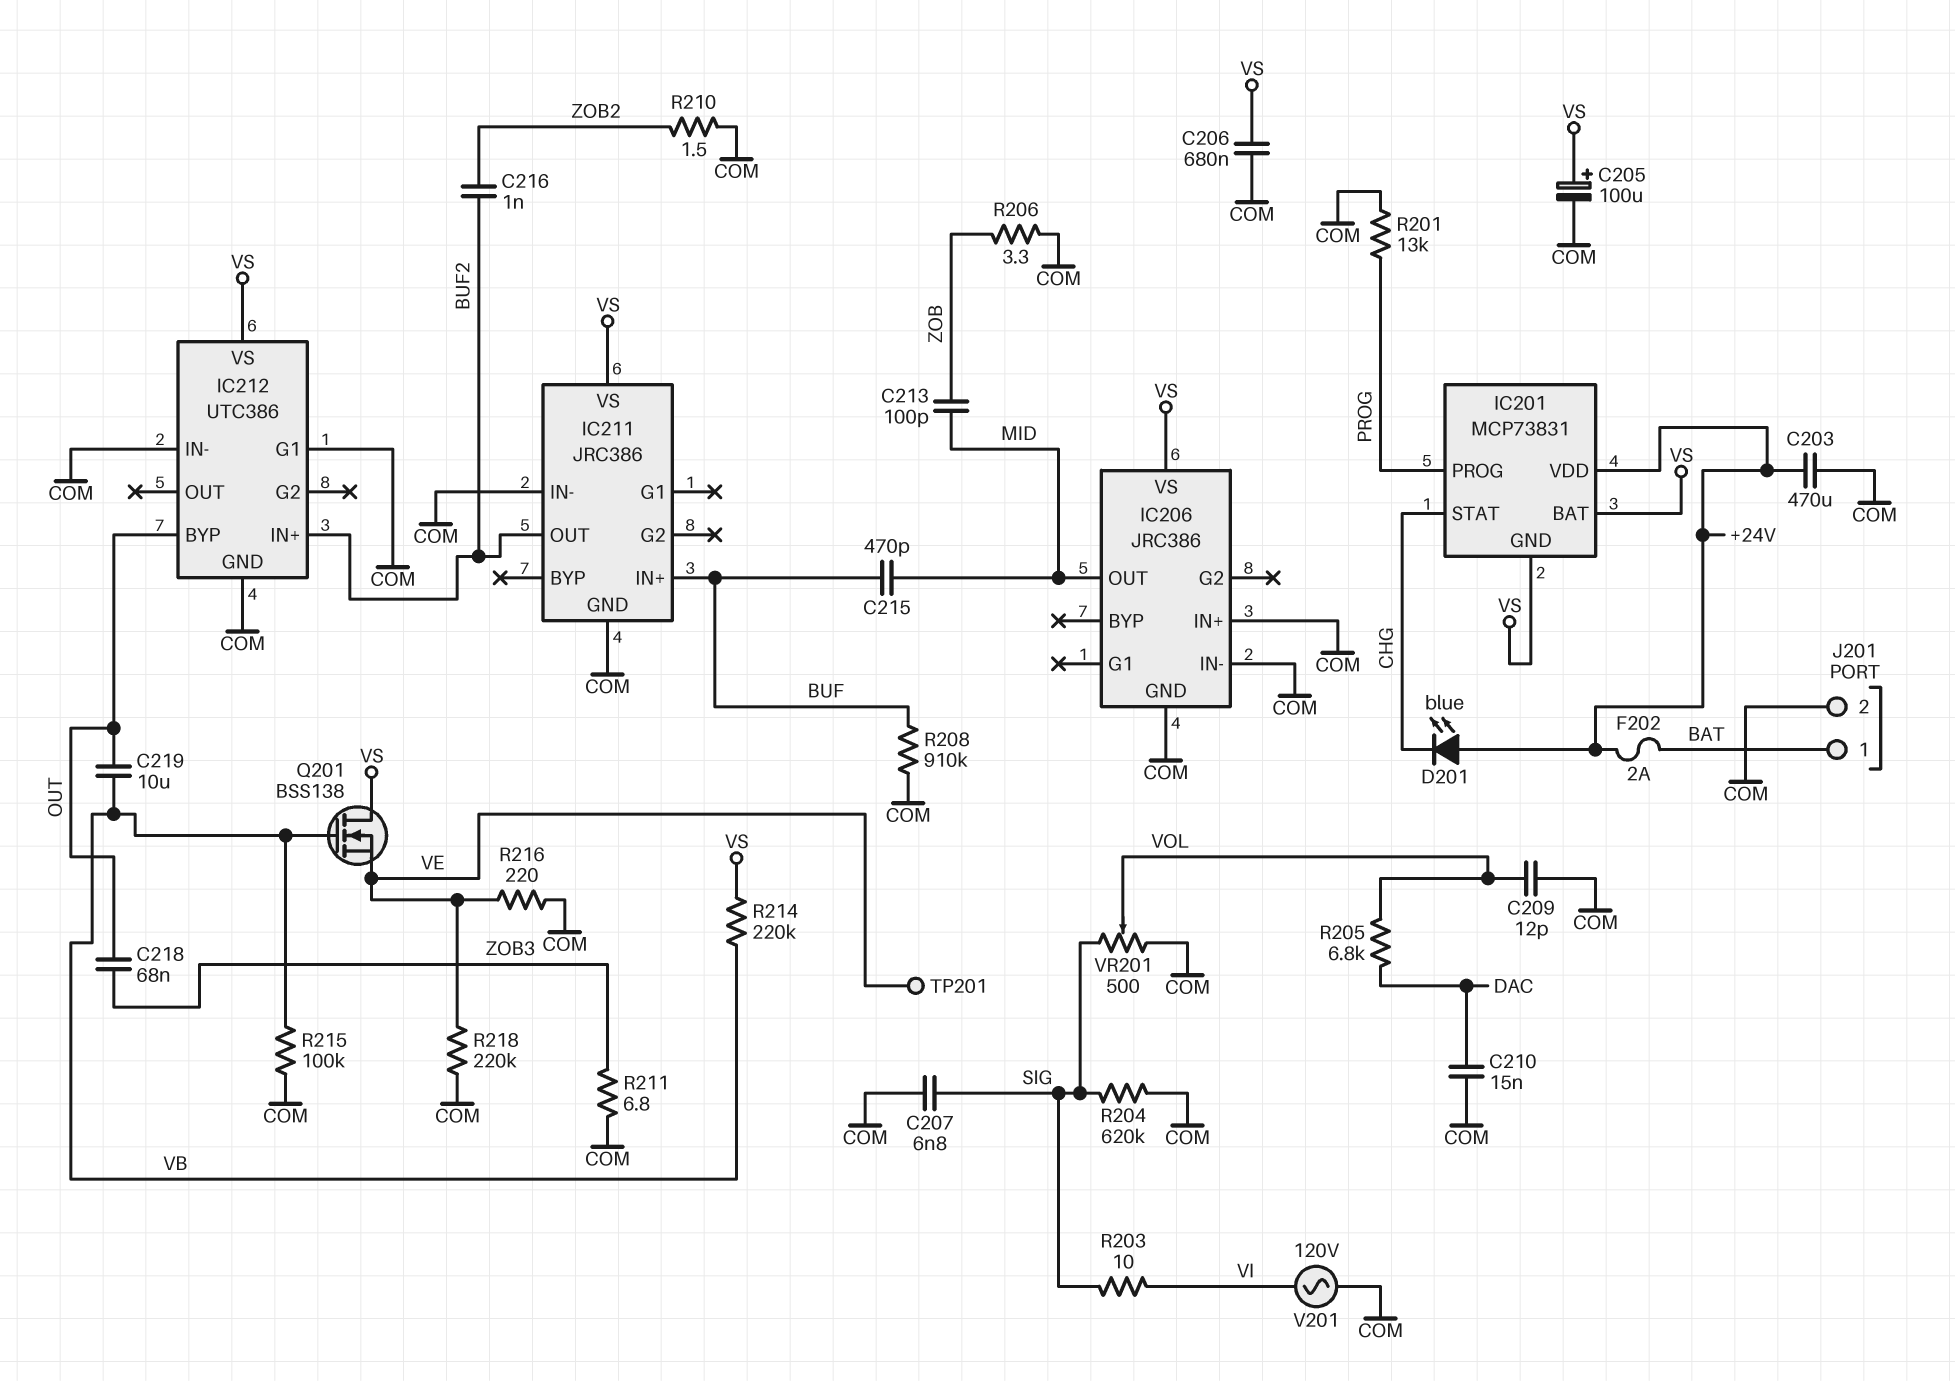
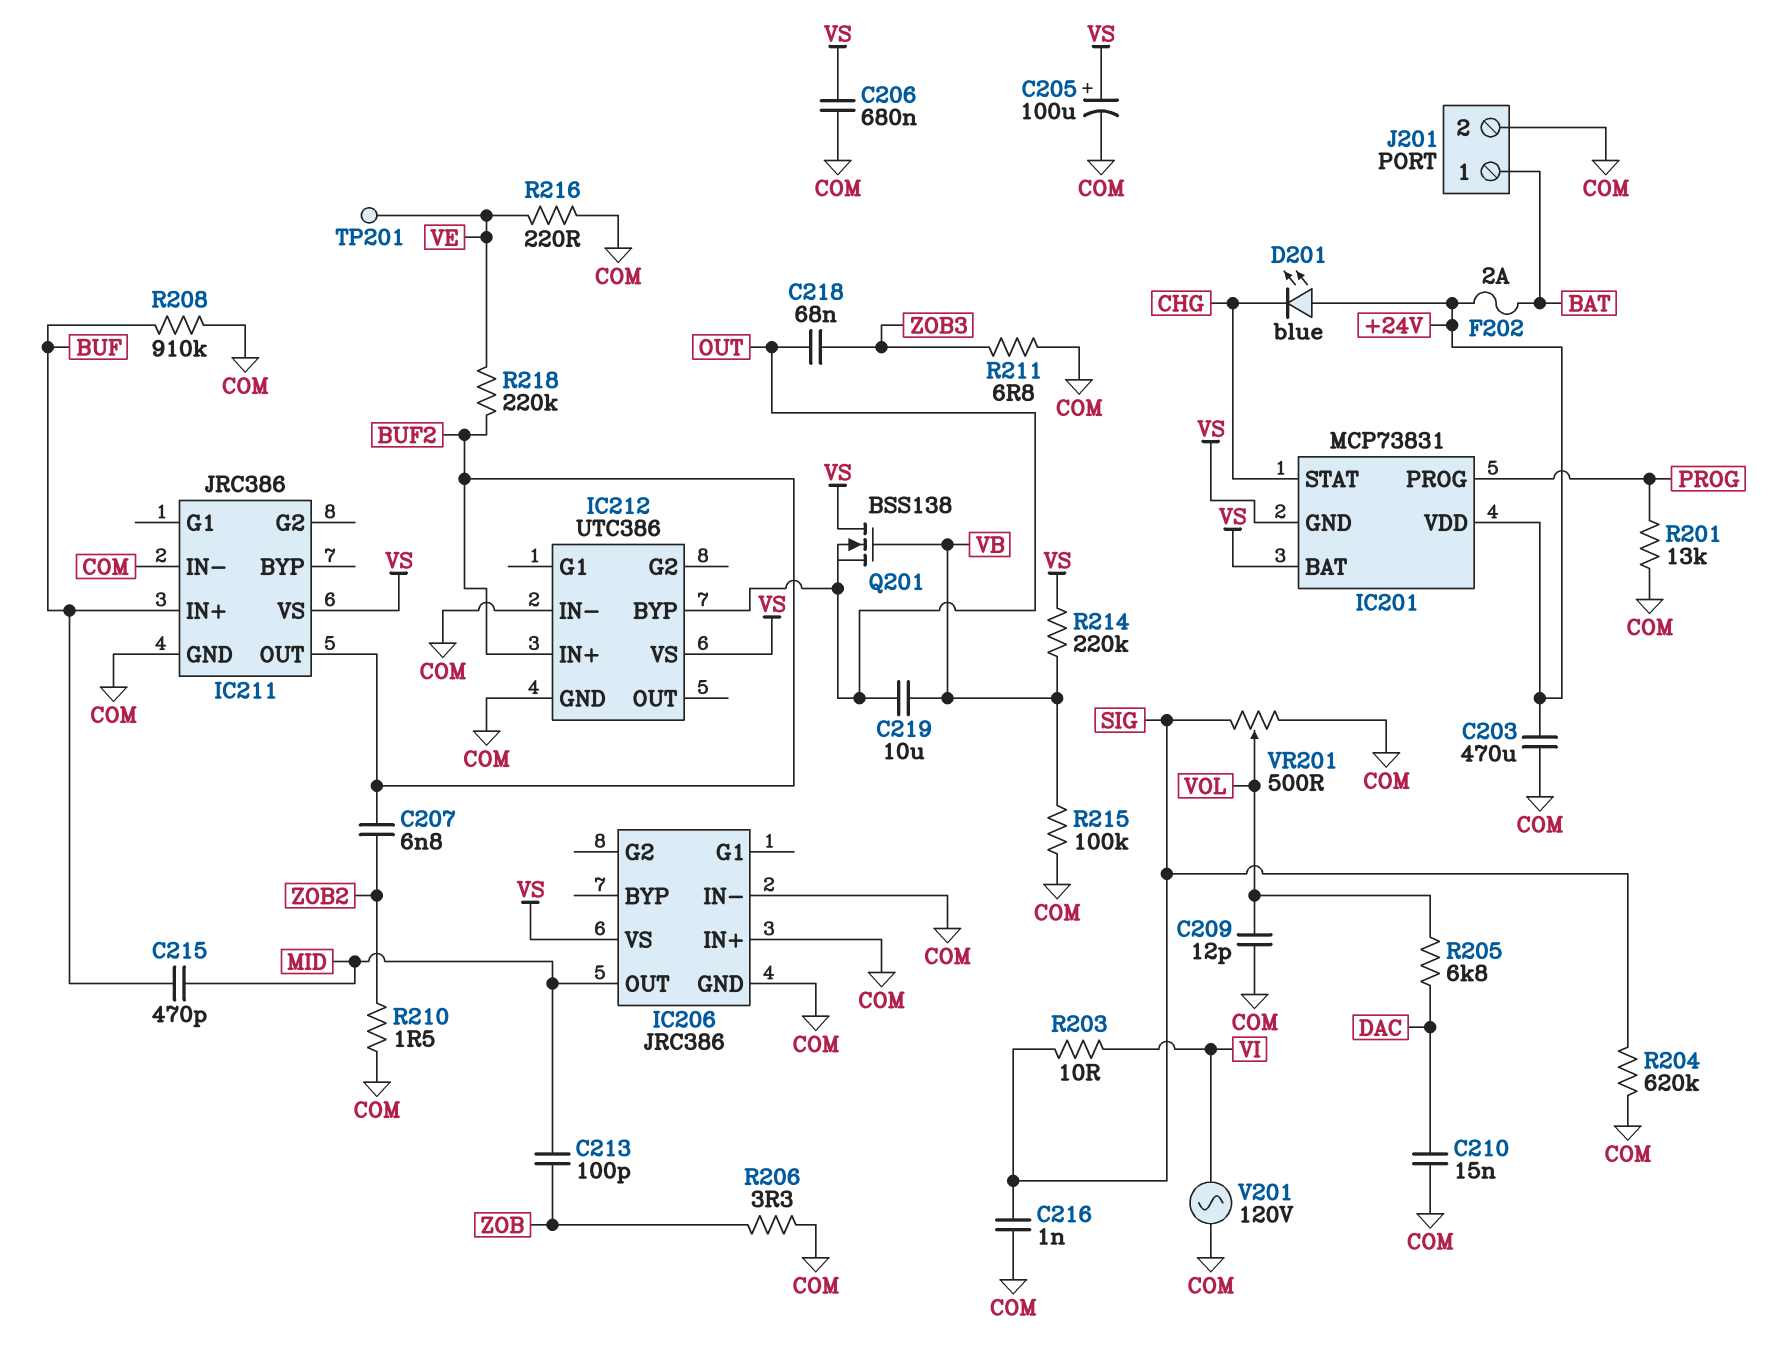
C207: 6.8nF (COM, SIG) -> 6.8nF (BUF2, ZOB2)
C216: 1nF (BUF2, ZOB2) -> 1nF (COM, SIG)
IC212 pin G1: COM -> none
Q201: NMOS BSS138 (G VB, D VS, S VE) -> NMOS BSS138 (G VB, D VS, S OUT)
R218: 220k (COM, VE) -> 220k (BUF2, VE)

